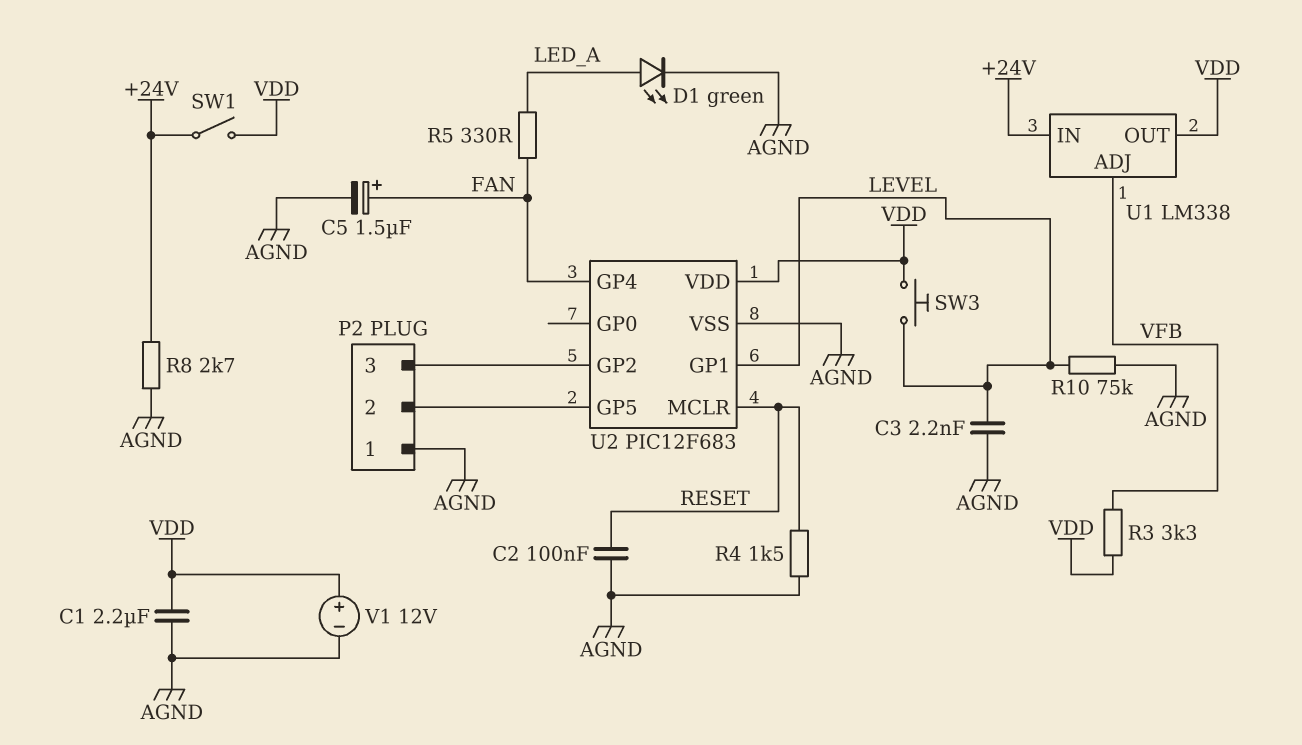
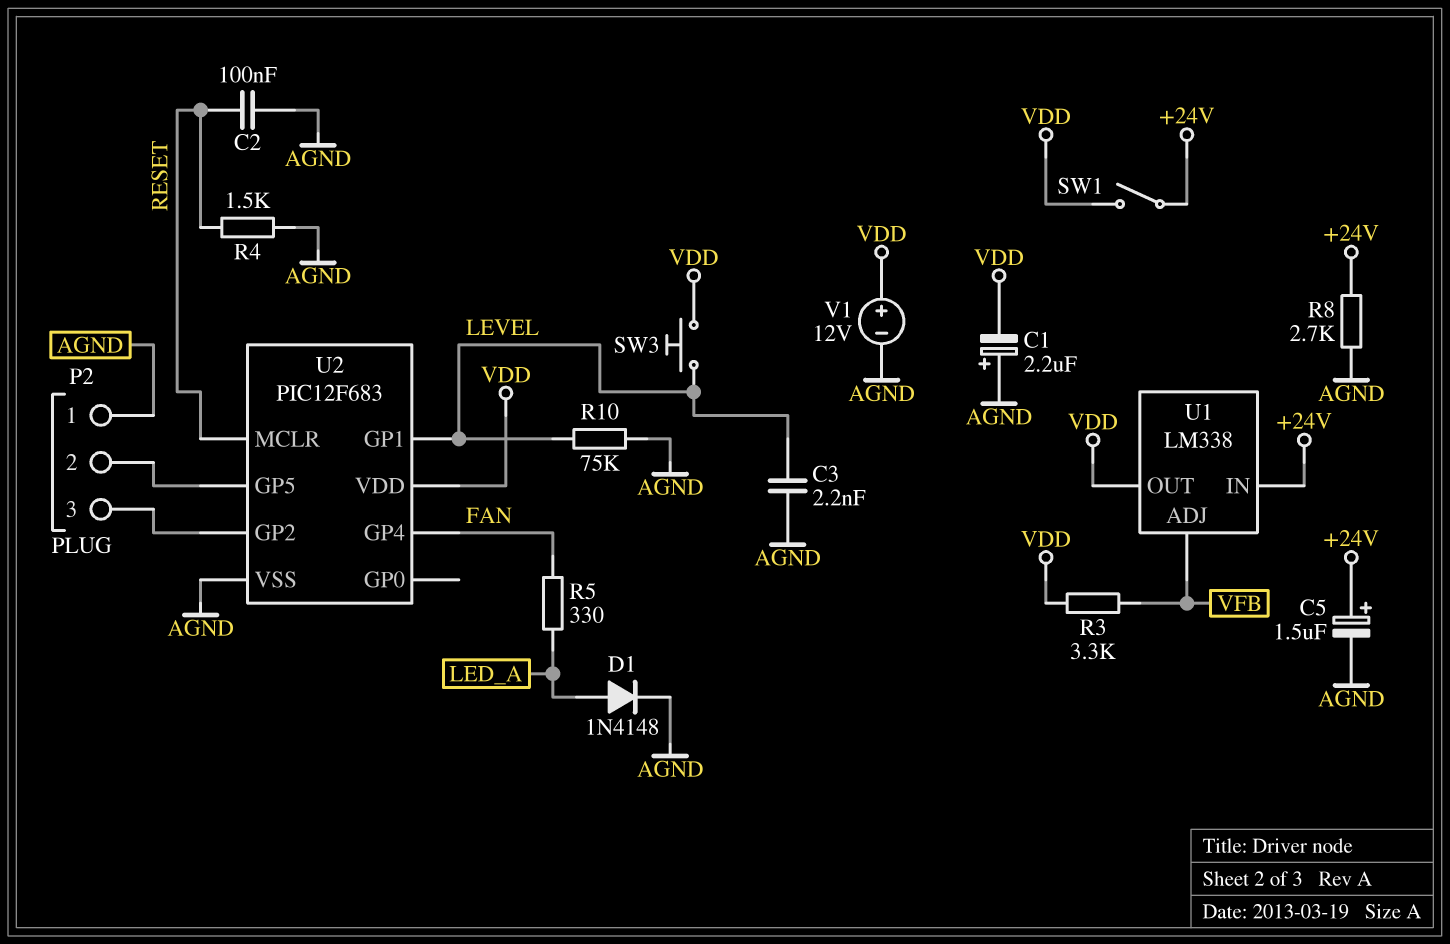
C1: 2.2uF (AGND, VDD) -> 2.2uF (plus AGND, minus VDD)
C5: 1.5uF (plus FAN, minus AGND) -> 1.5uF (plus +24V, minus AGND)
D1: LED green (A LED_A, K AGND) -> diode 1N4148 (A LED_A, K AGND)

